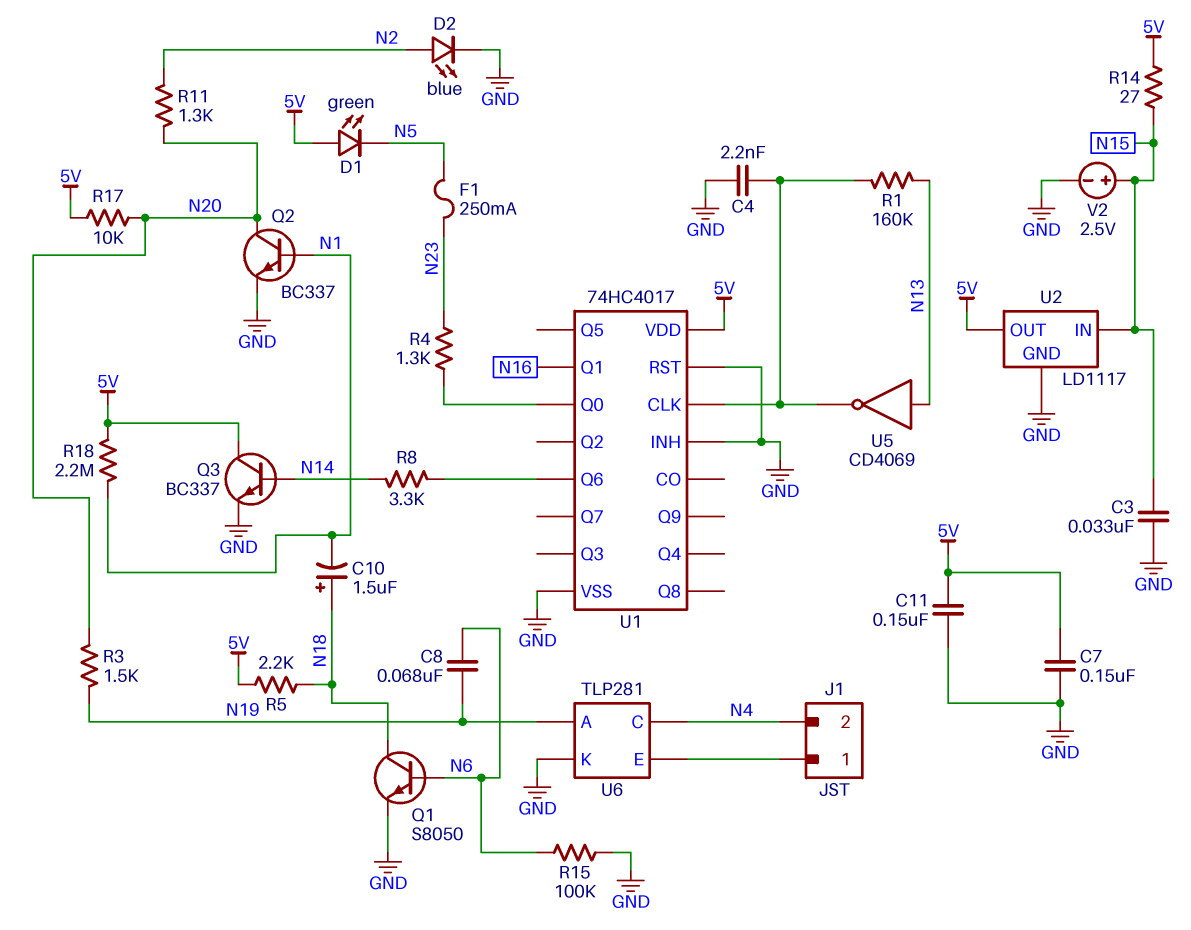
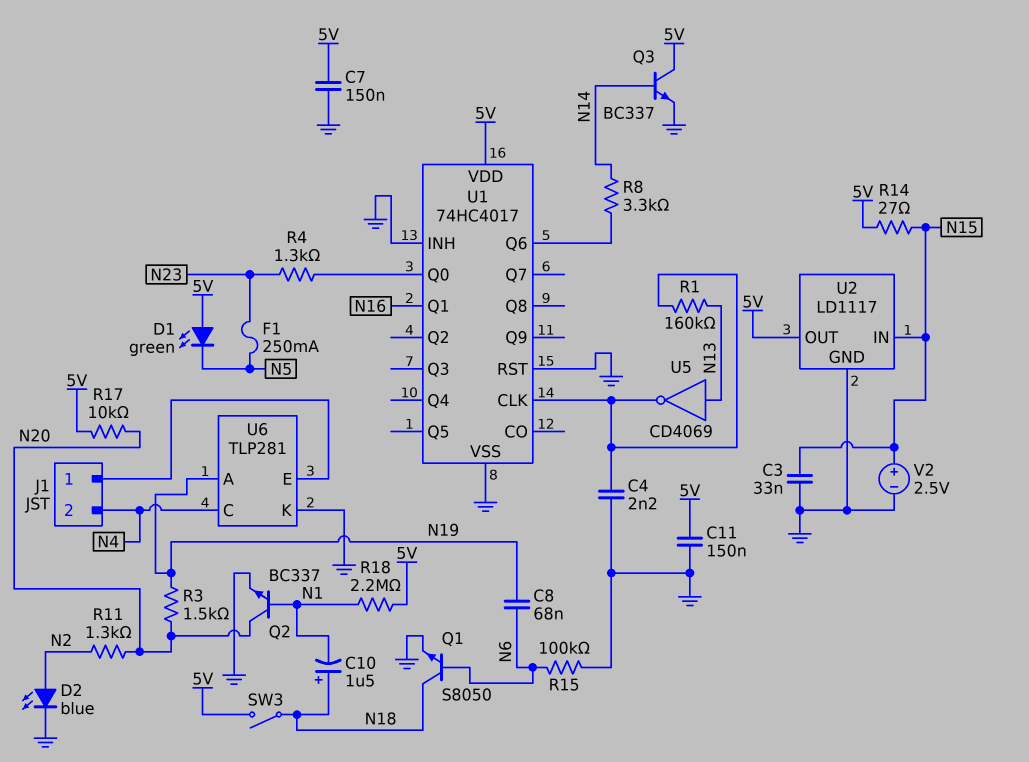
R5: 2.2k (5V, N18) -> none
SW3: none -> switch (5V, N18)

